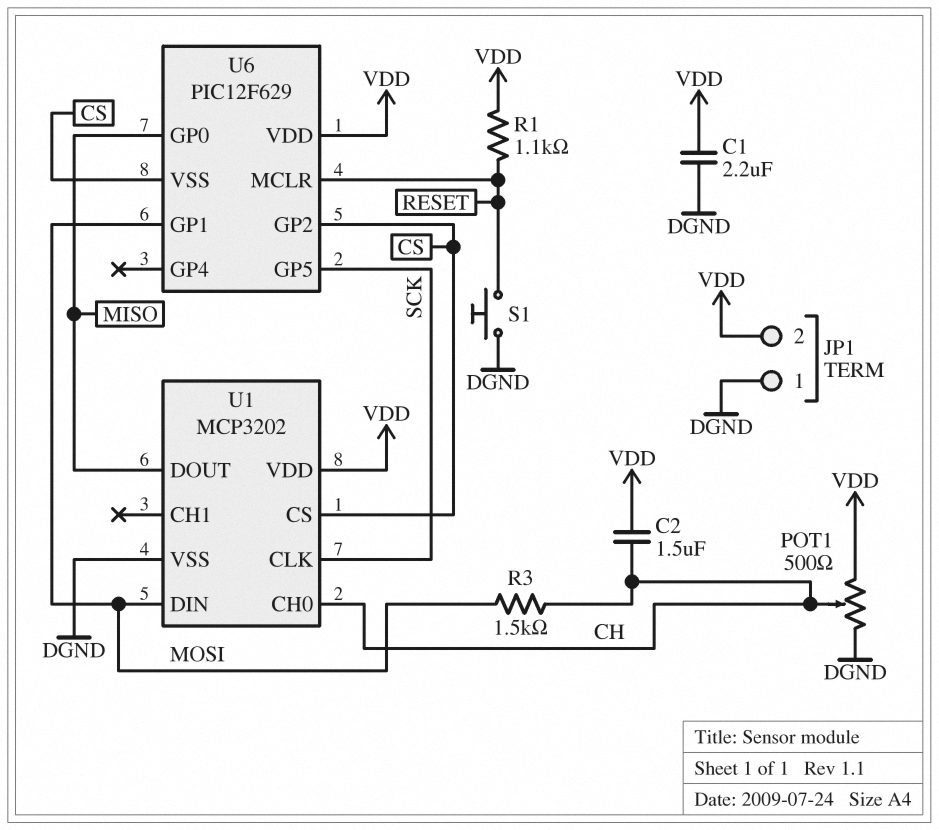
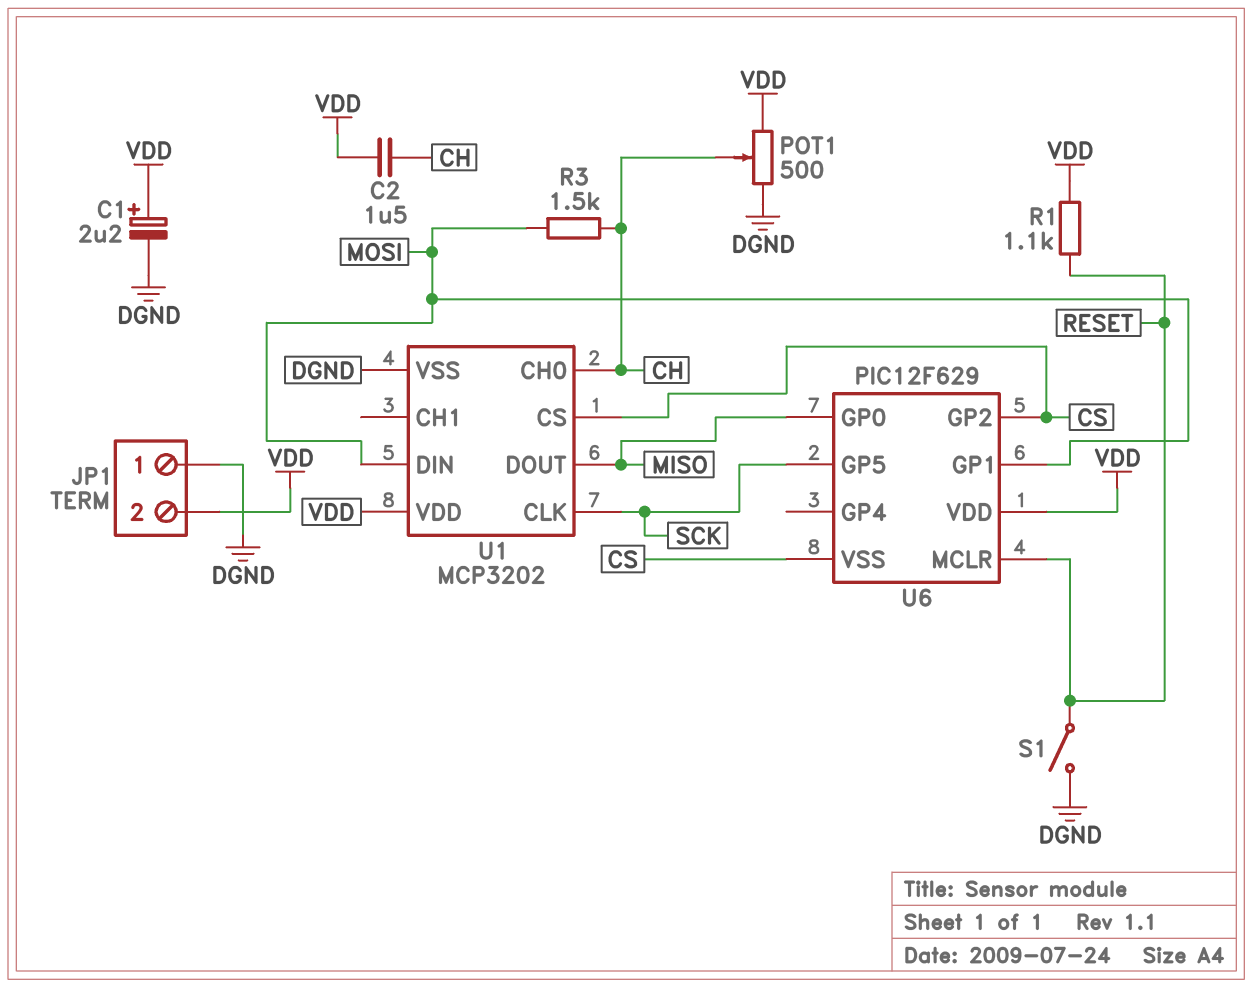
C1: 2.2uF (DGND, VDD) -> 2.2uF (plus VDD, minus DGND)
S1: button (DGND, RESET) -> switch (DGND, RESET)

